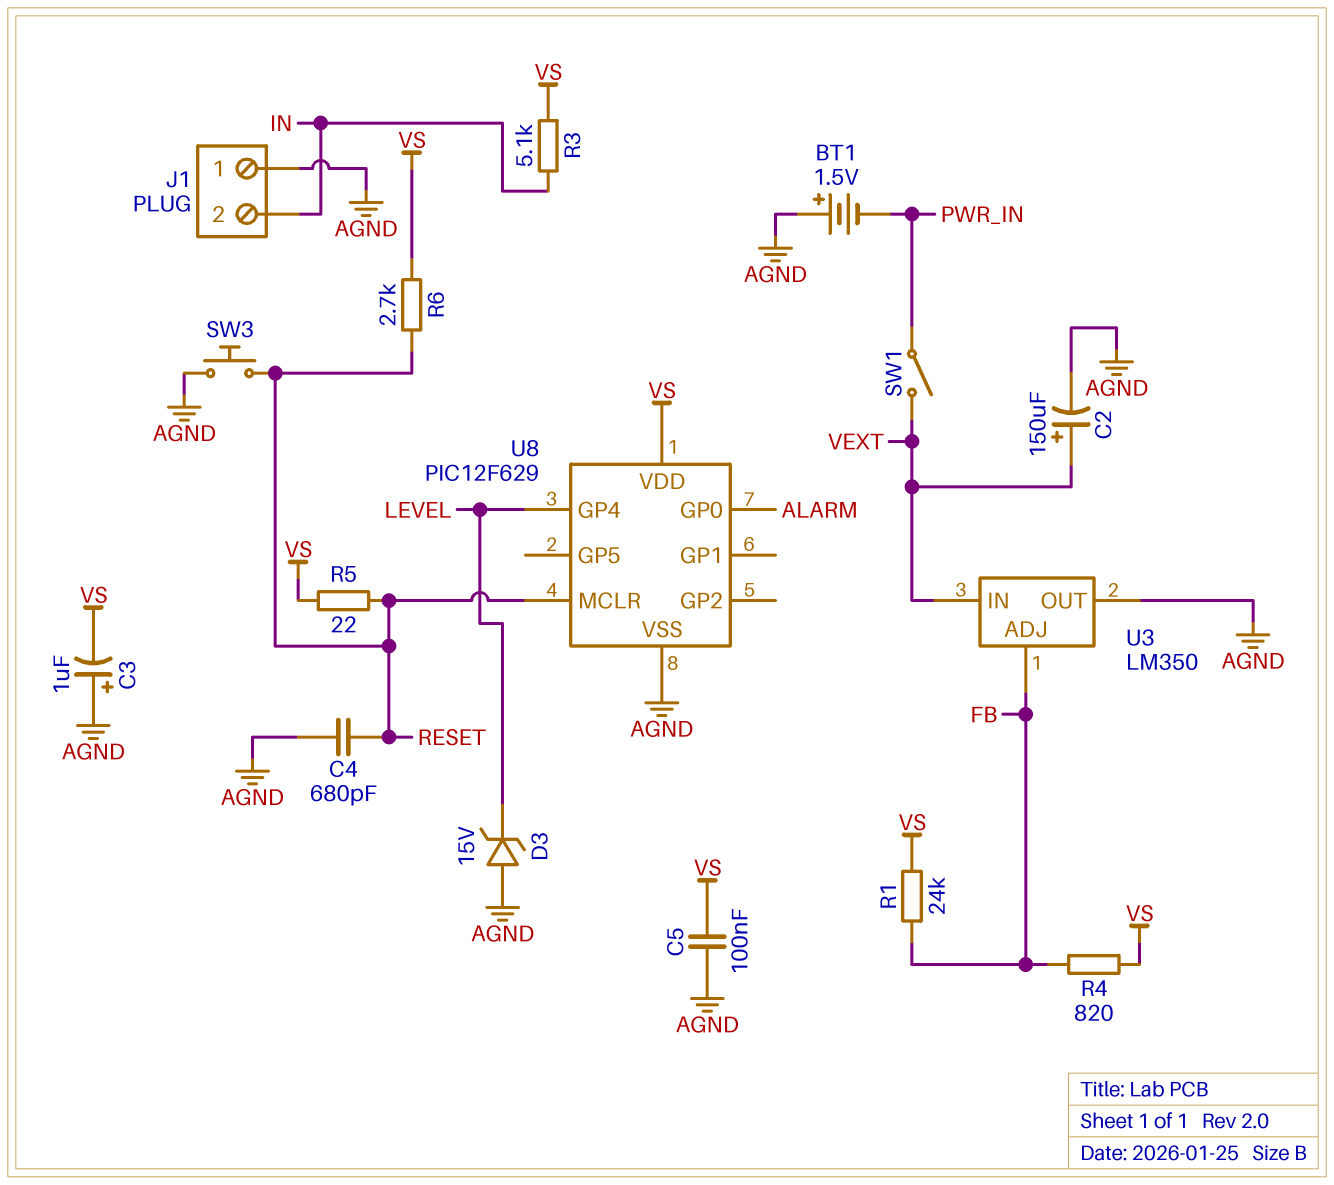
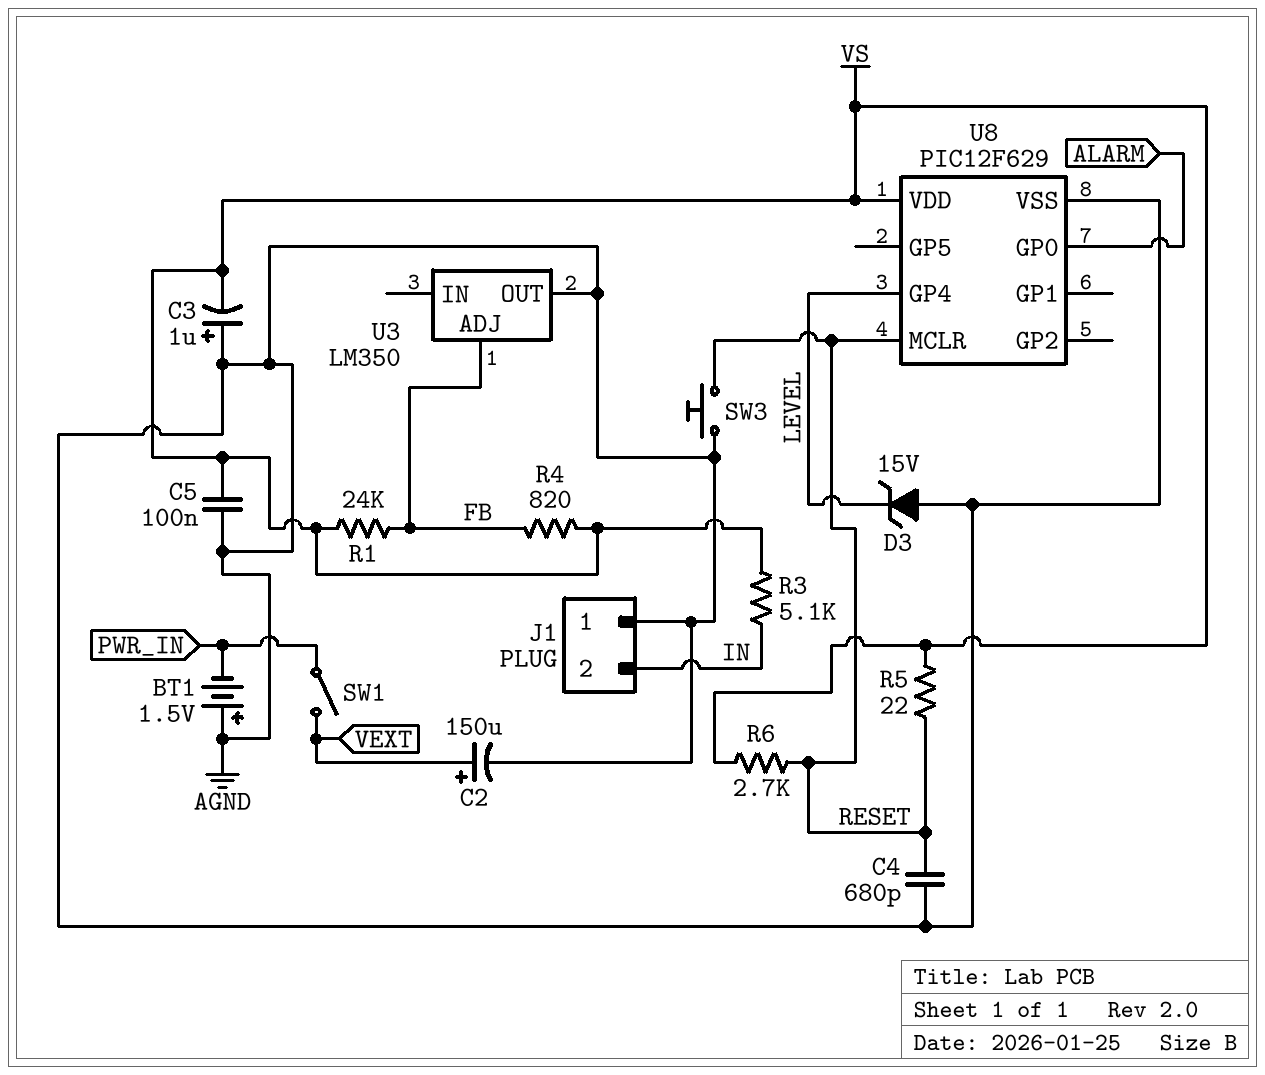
U3 pin IN: VEXT -> none

